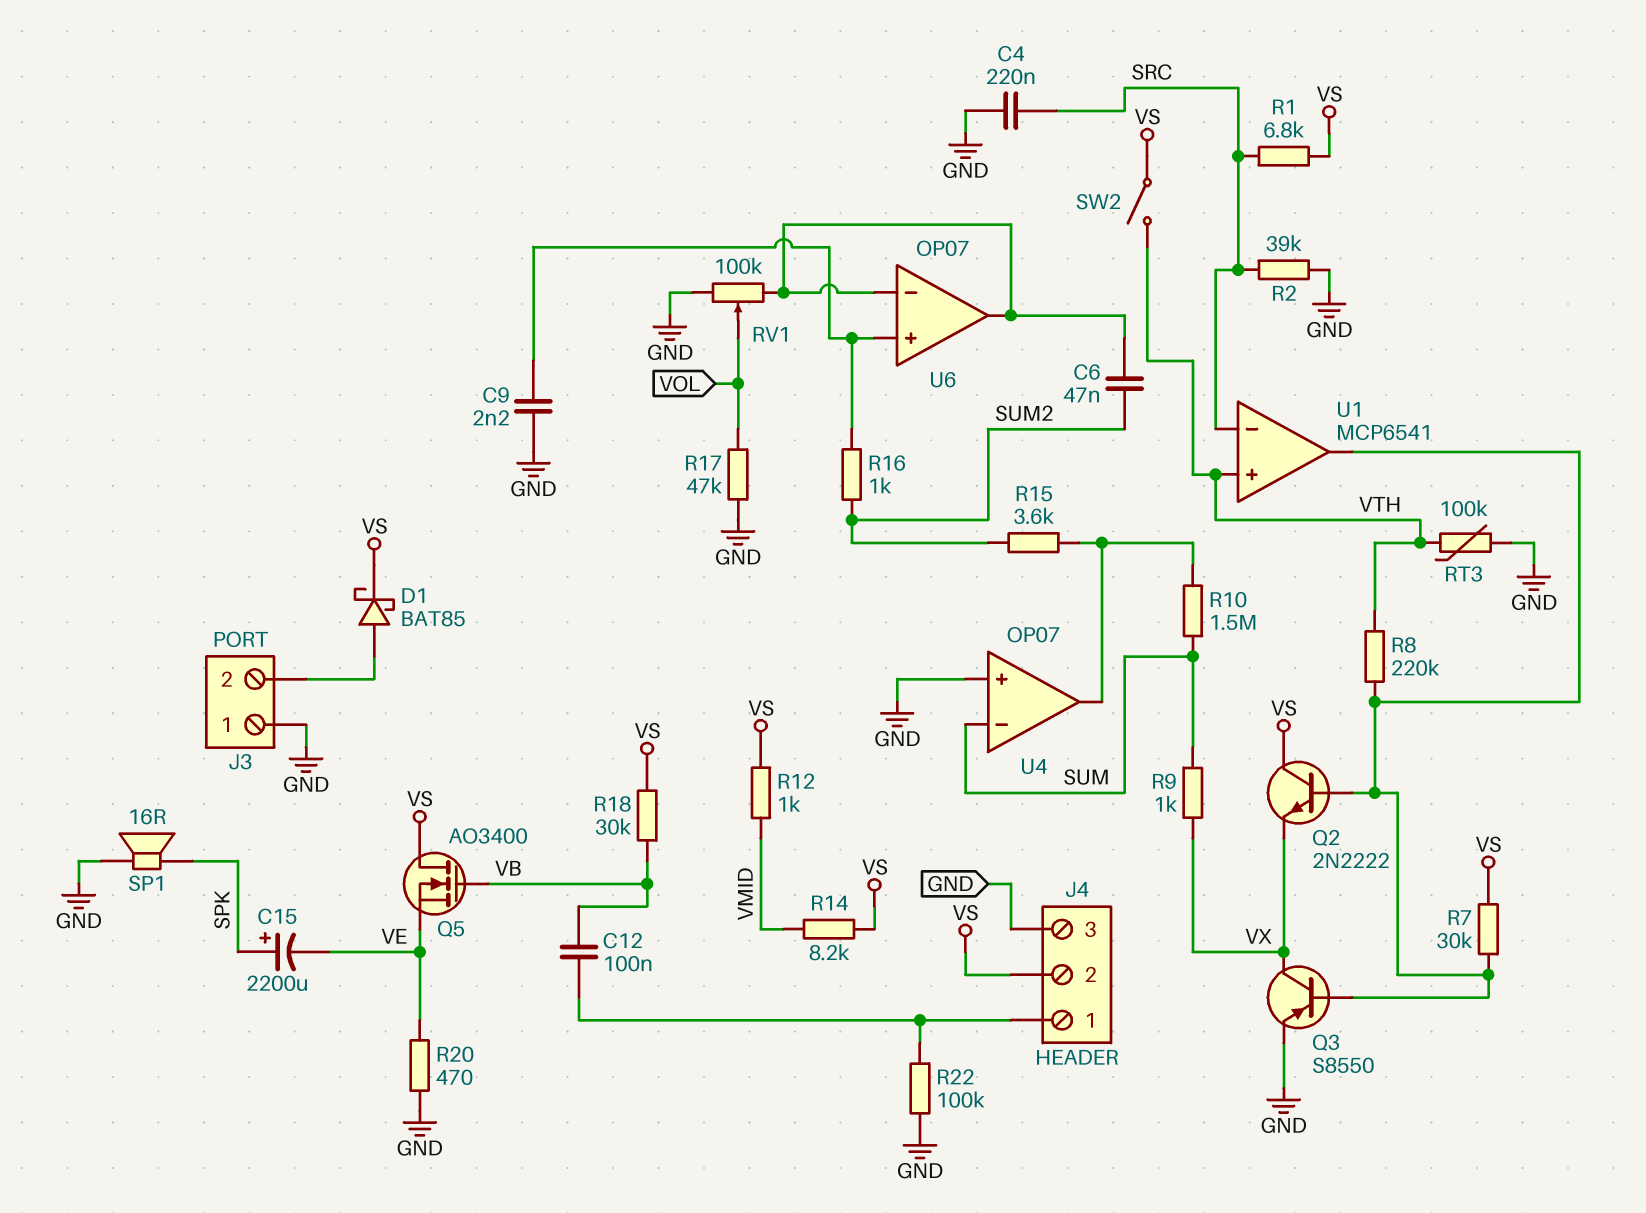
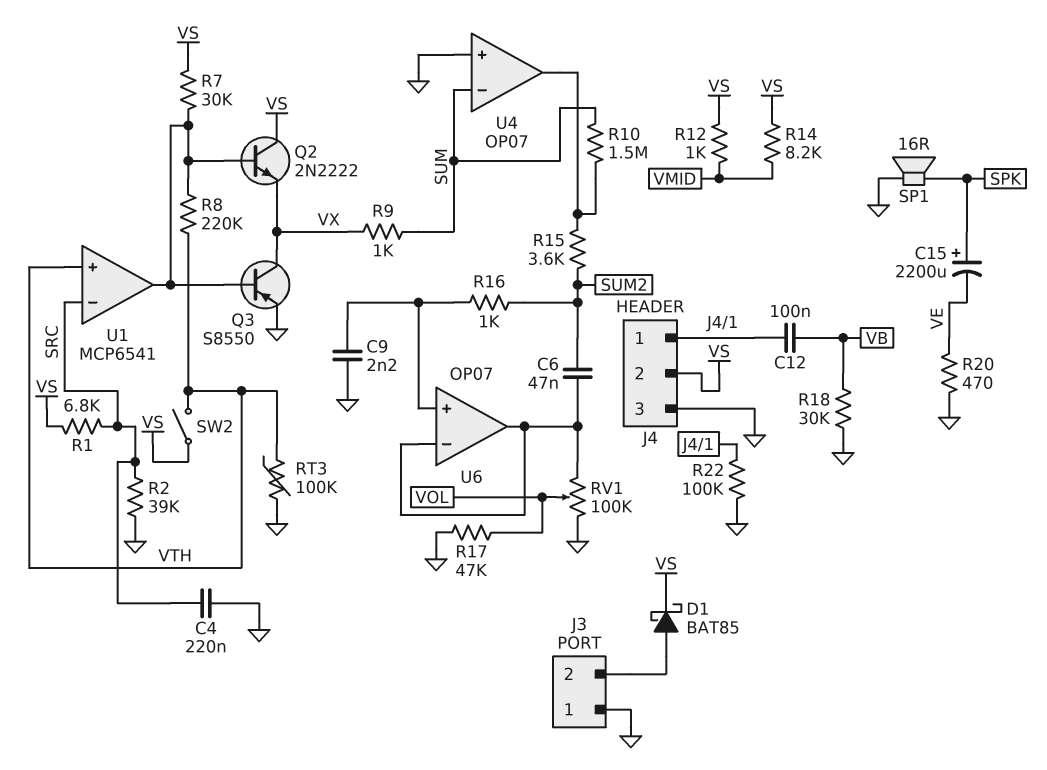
Q5: NMOS AO3400 (G VB, D VS, S VE) -> none
R18: 30k (VB, VS) -> 30k (GND, VB)

